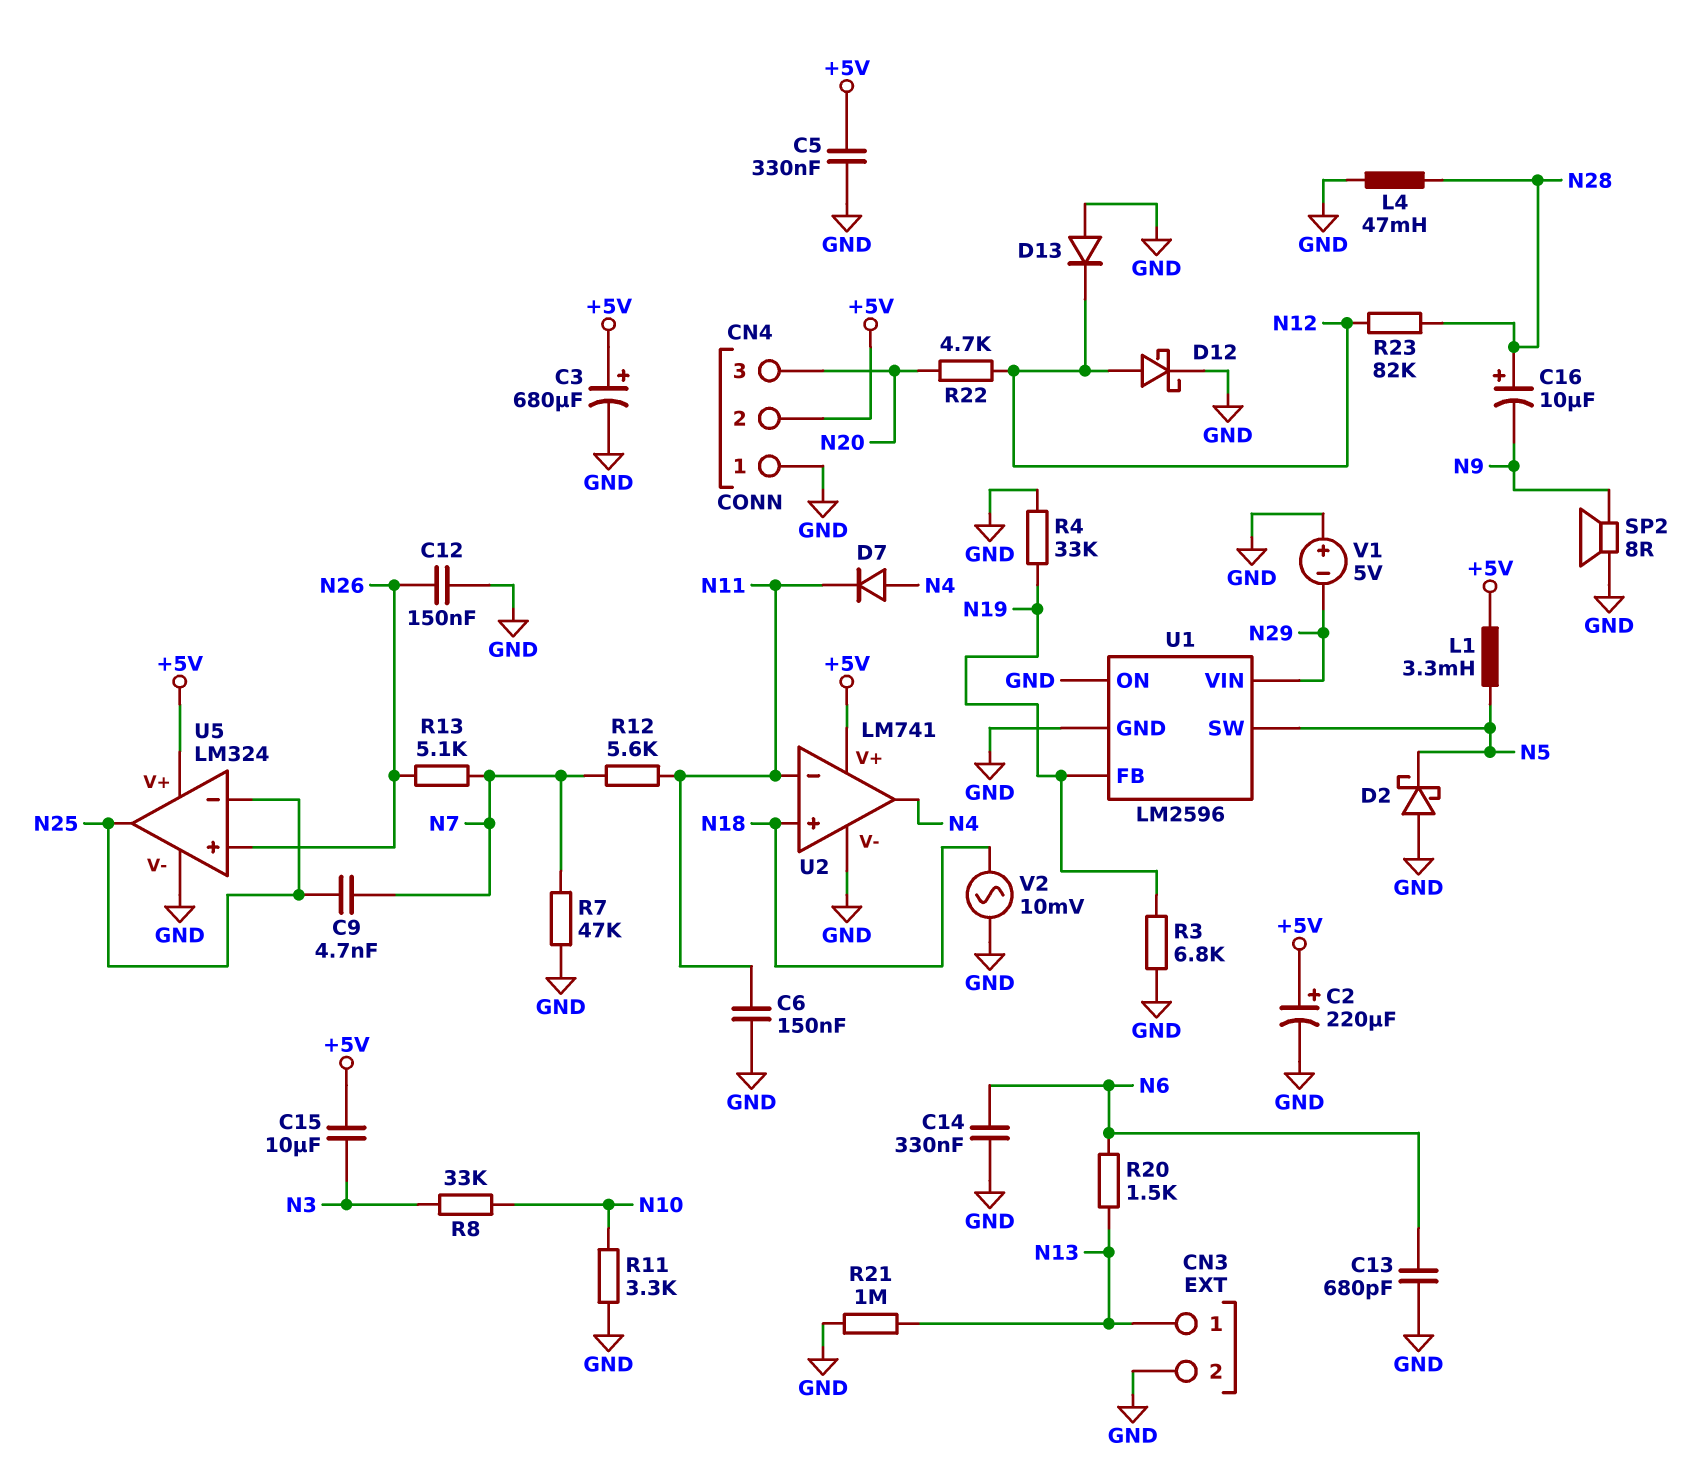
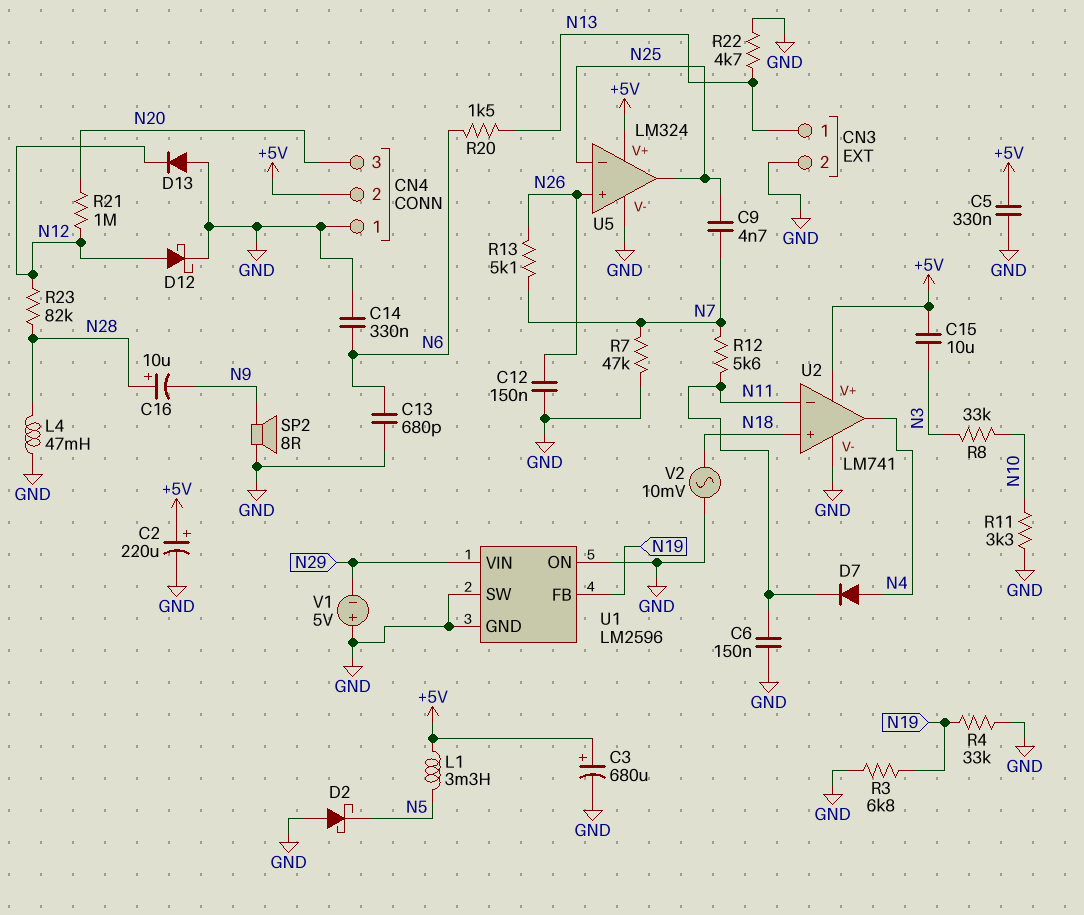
R21: 1M (GND, N13) -> 1M (N12, N20)
R22: 4.7k (N12, N20) -> 4.7k (GND, N13)
U1 pin SW: N5 -> GND

